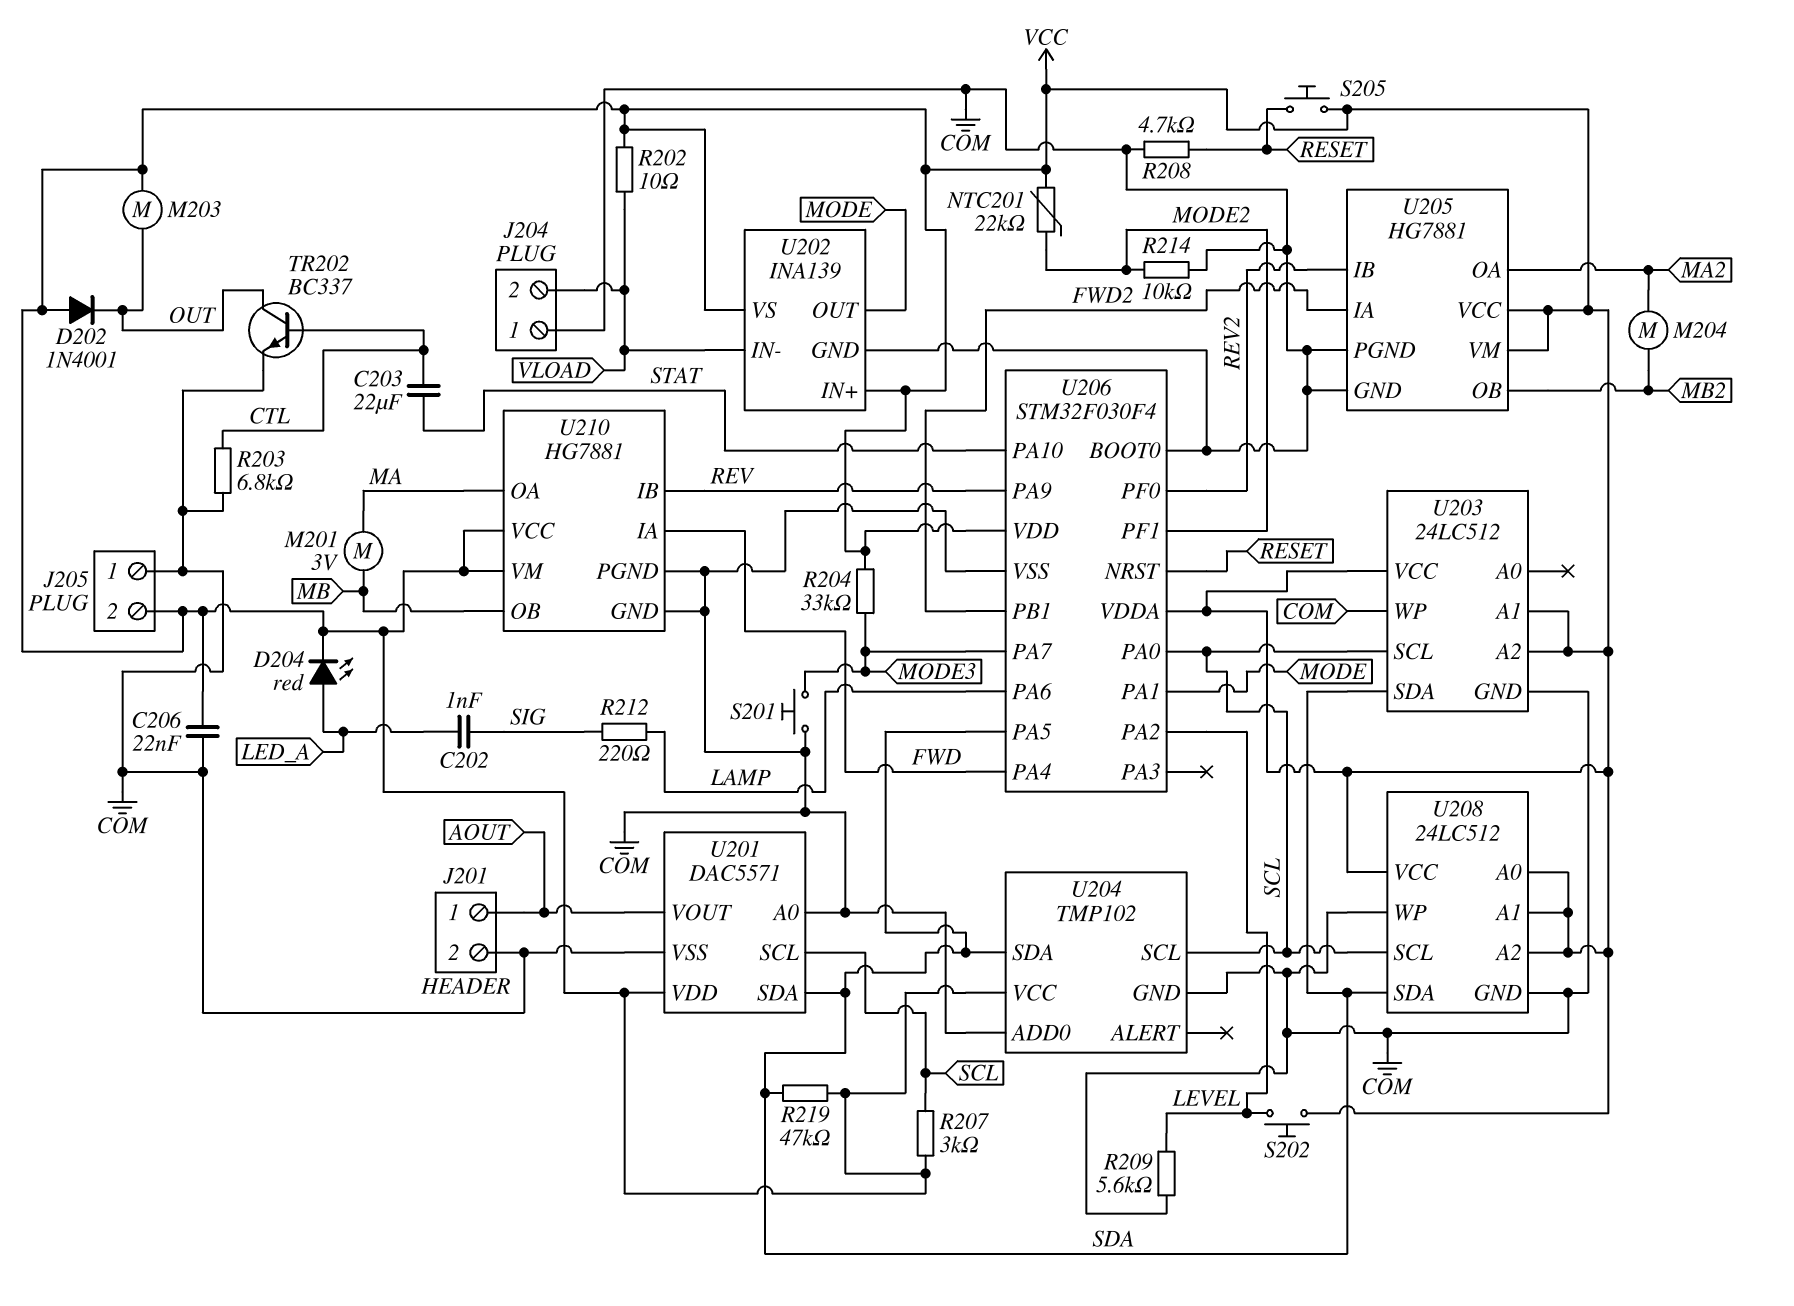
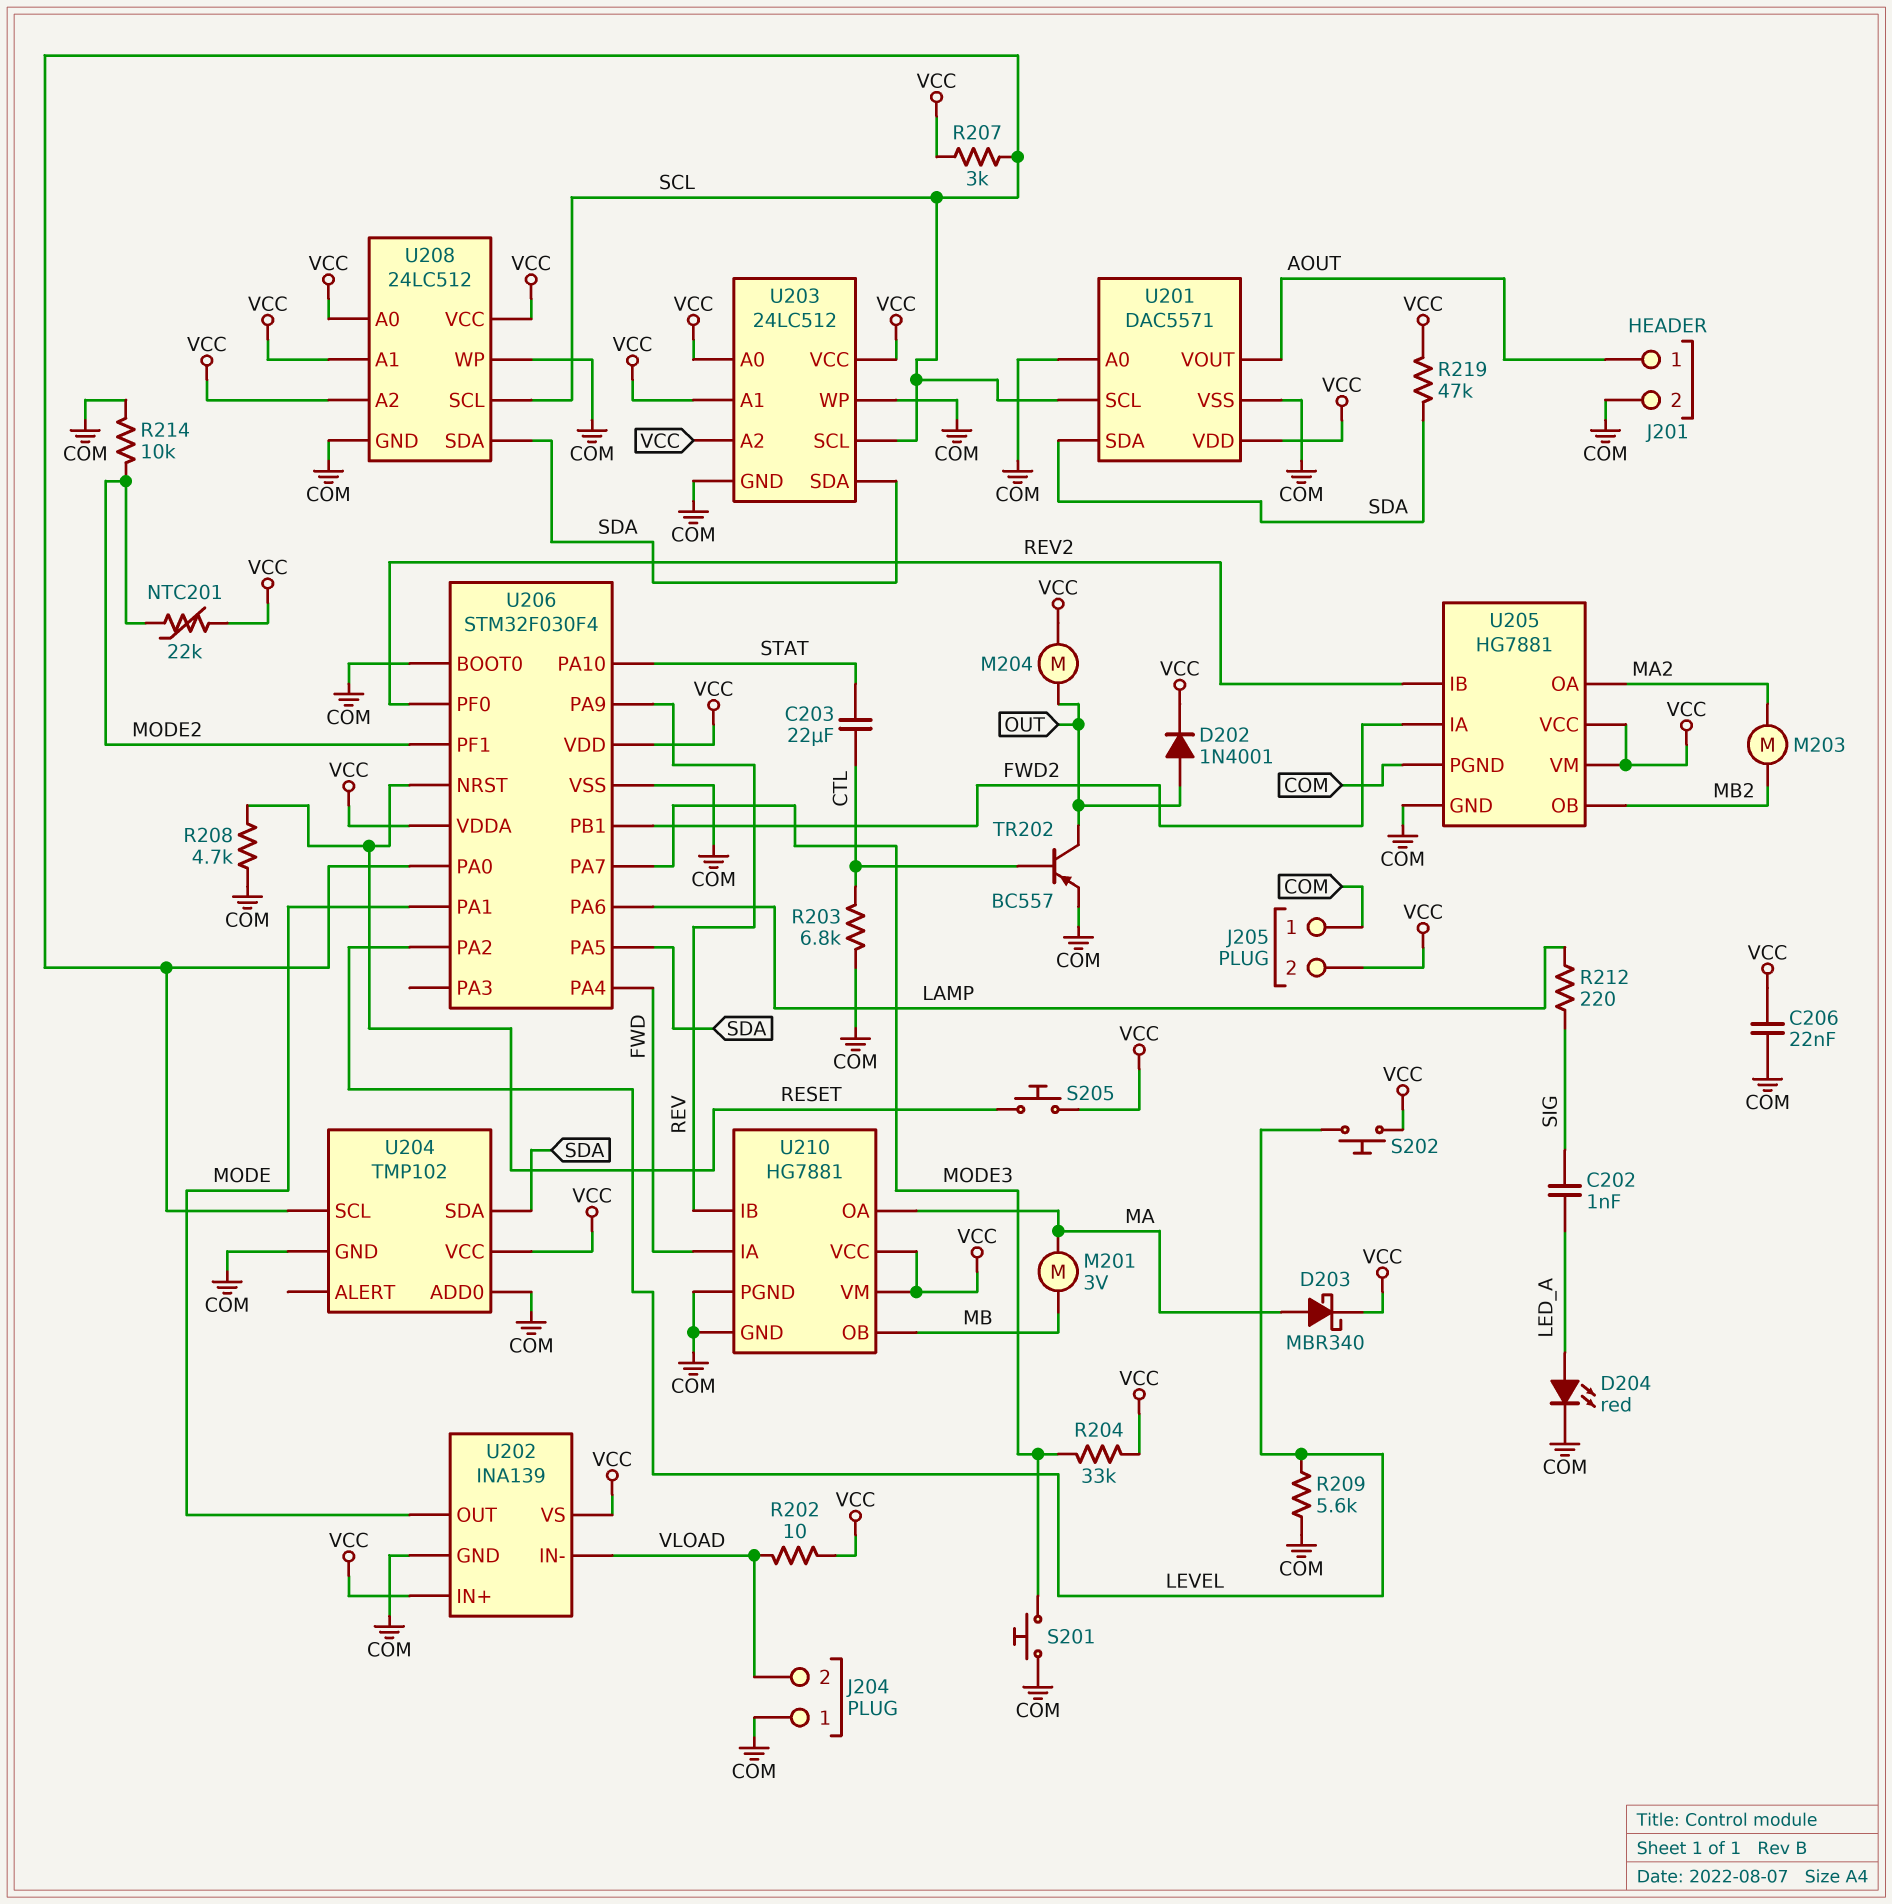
D202: diode 1N4001 (A VCC, K OUT) -> diode 1N4001 (A OUT, K VCC)
D203: none -> schottky MBR340 (A MA, K VCC)
D204: LED red (A LED_A, K VCC) -> LED red (A LED_A, K COM)
M203: motor (OUT, VCC) -> motor (MA2, MB2)
M204: motor (MA2, MB2) -> motor (OUT, VCC)
TR202: NPN BC337 (B CTL, C OUT, E COM) -> PNP BC557 (B CTL, C OUT, E COM)
U203 pin A0: none -> VCC

